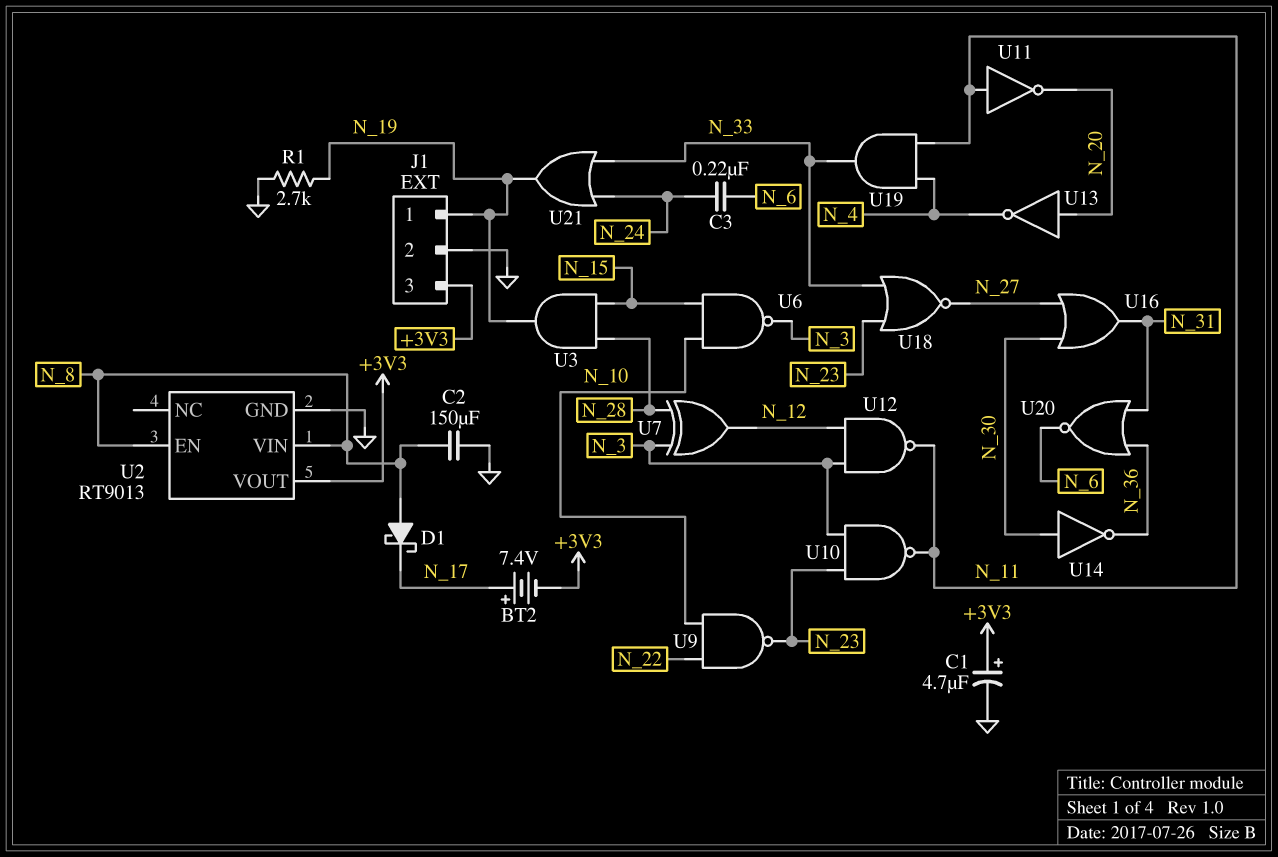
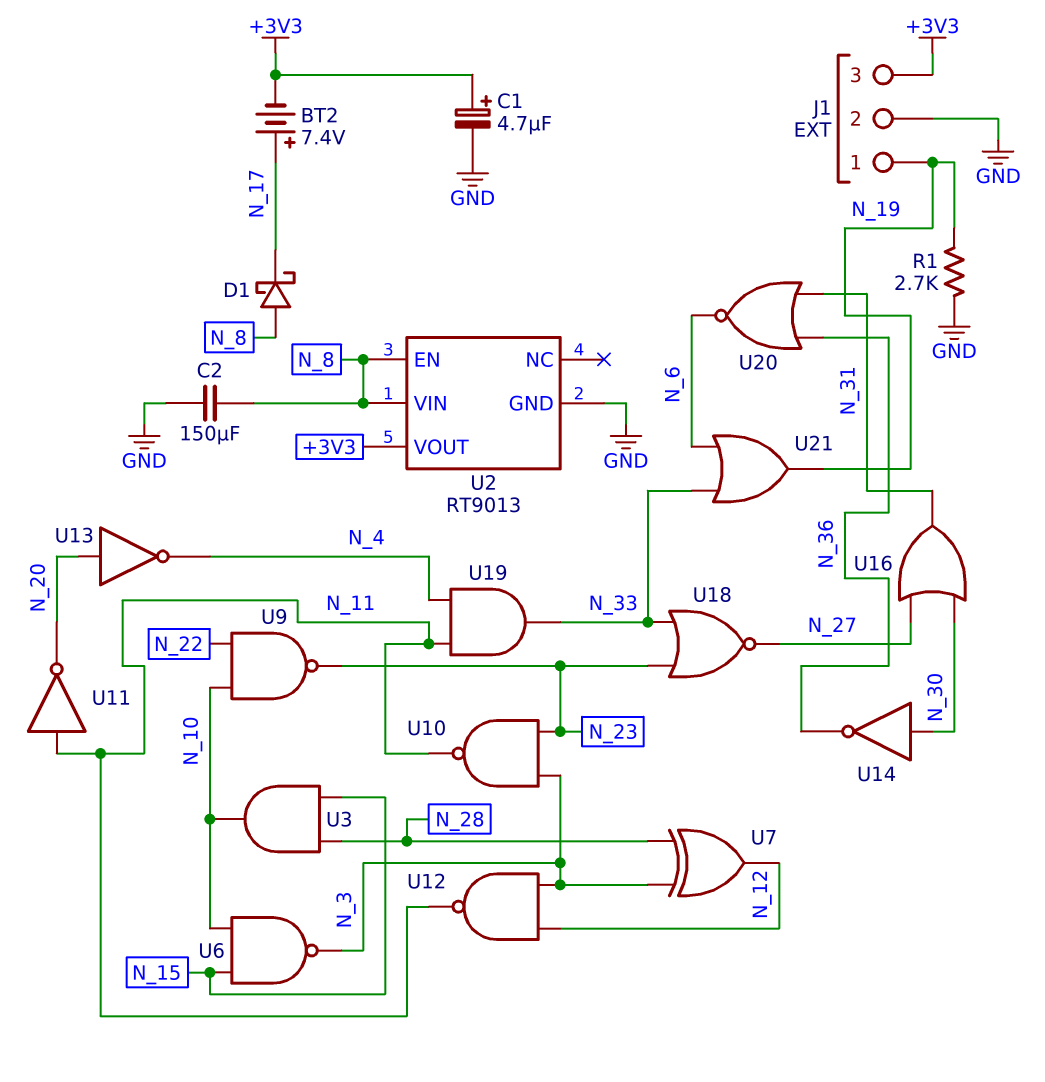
C3: 220nF (N_6, N_24) -> none
U3: AND (in N_15, in N_28, out N_19) -> AND (in N_15, in N_28, out N_10)
U21: OR (in N_24, in N_33, out N_19) -> OR (in N_6, in N_33, out N_19)

